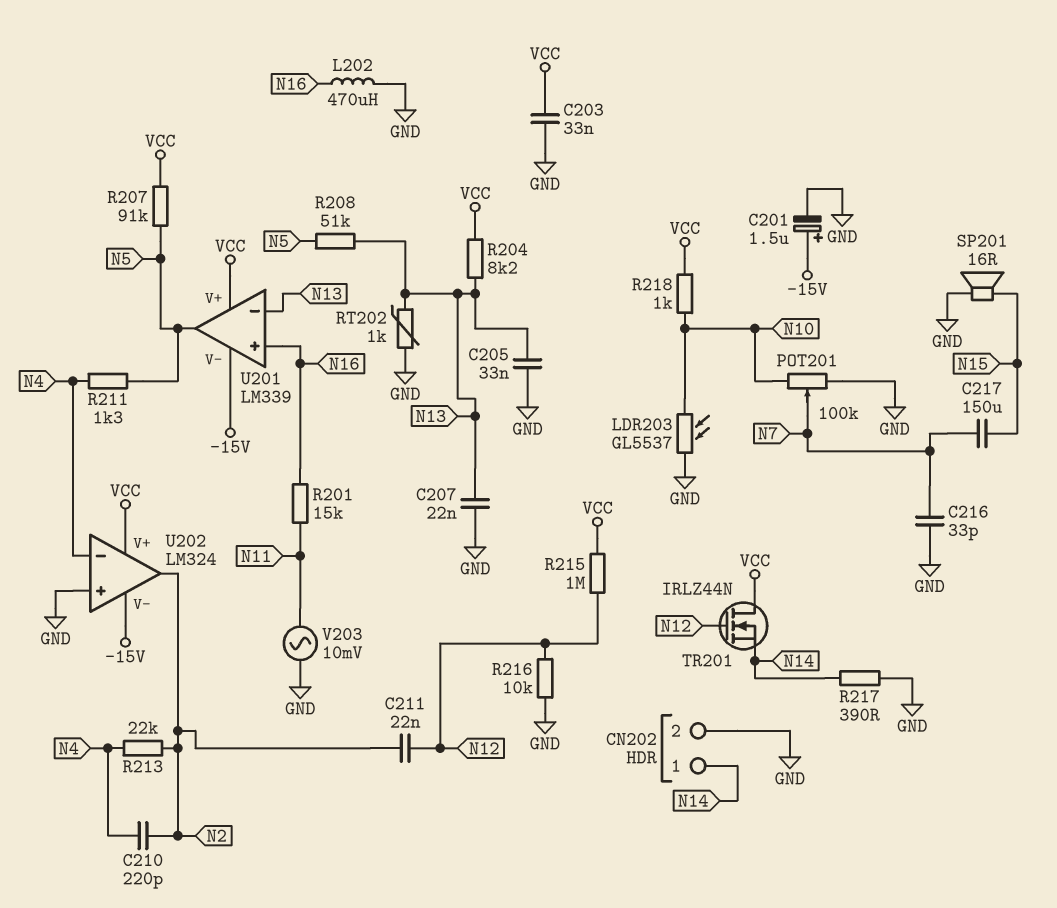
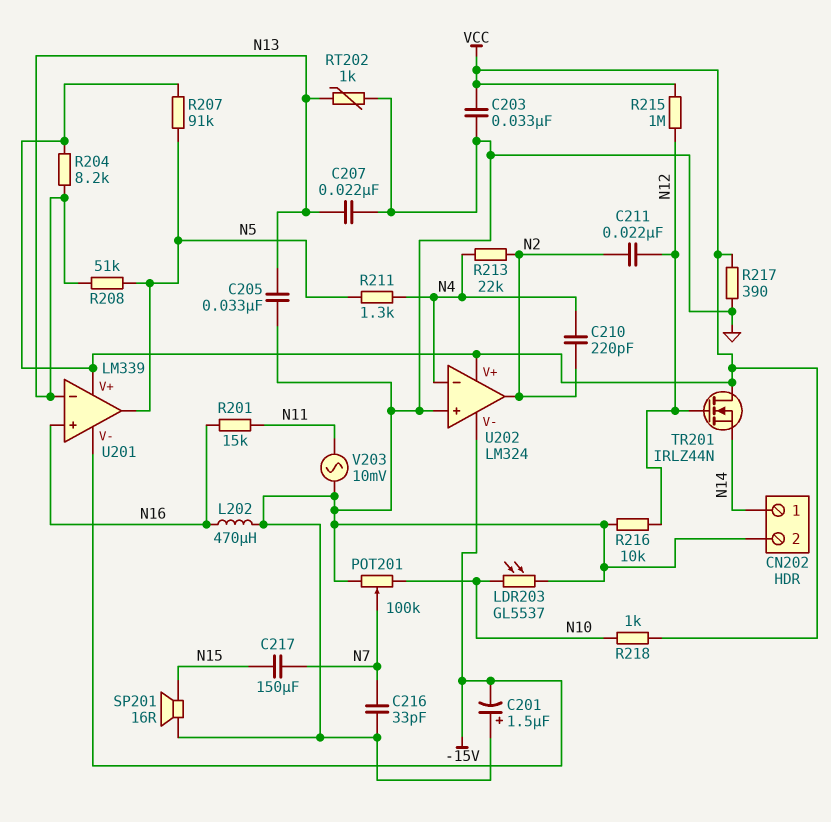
C201: 1.5uF (plus -15V, minus GND) -> 1.5uF (plus GND, minus -15V)
R217: 390 (GND, N14) -> 390 (GND, VCC)

